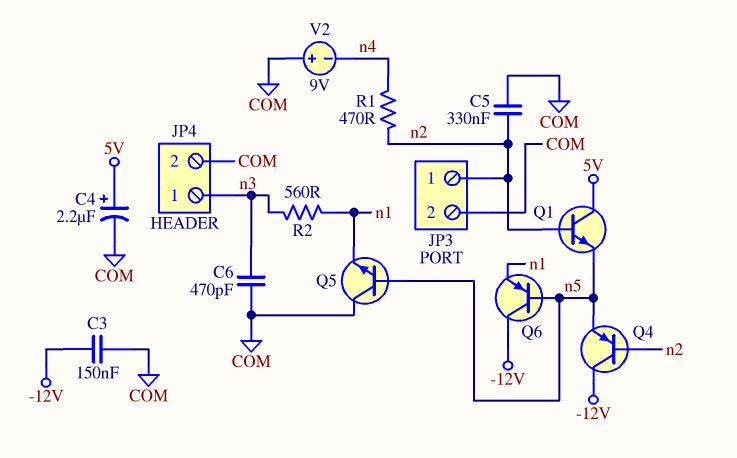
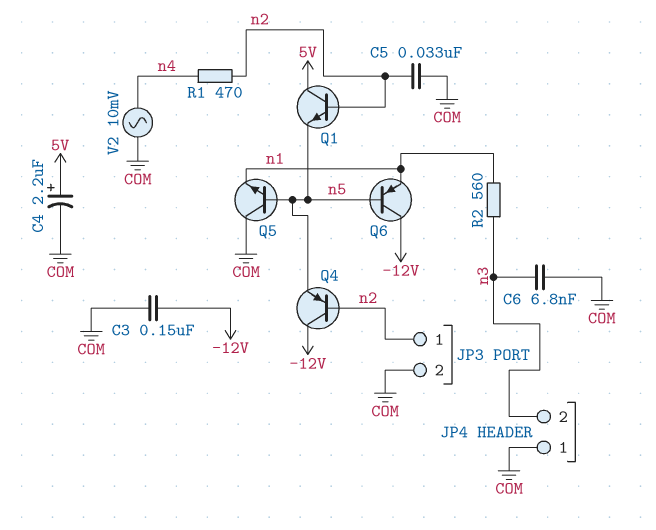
C5: 330nF (COM, n2) -> 33nF (COM, n2)
C6: 470pF (COM, n3) -> 6.8nF (COM, n3)
JP4 pin 1: n3 -> COM
JP4 pin 2: COM -> n3
V2: 9V (plus COM, minus n4) -> AC 10mV (COM, n4)

